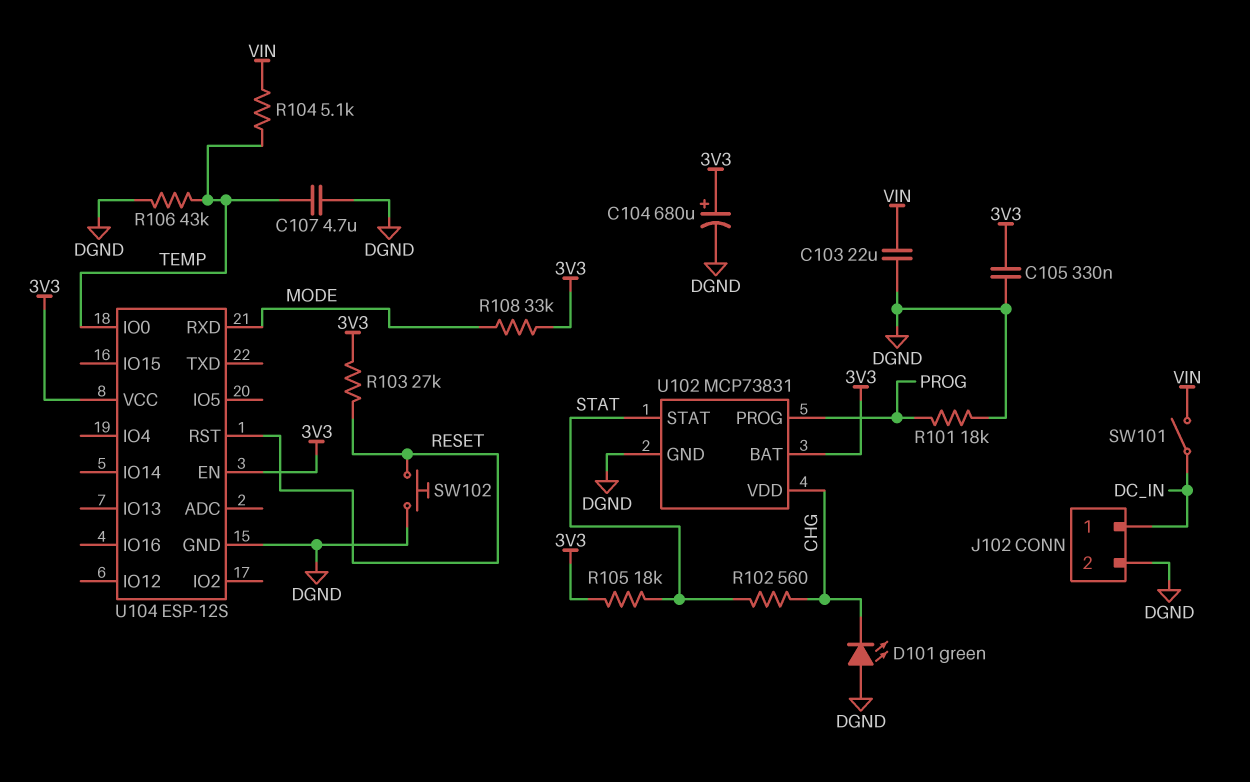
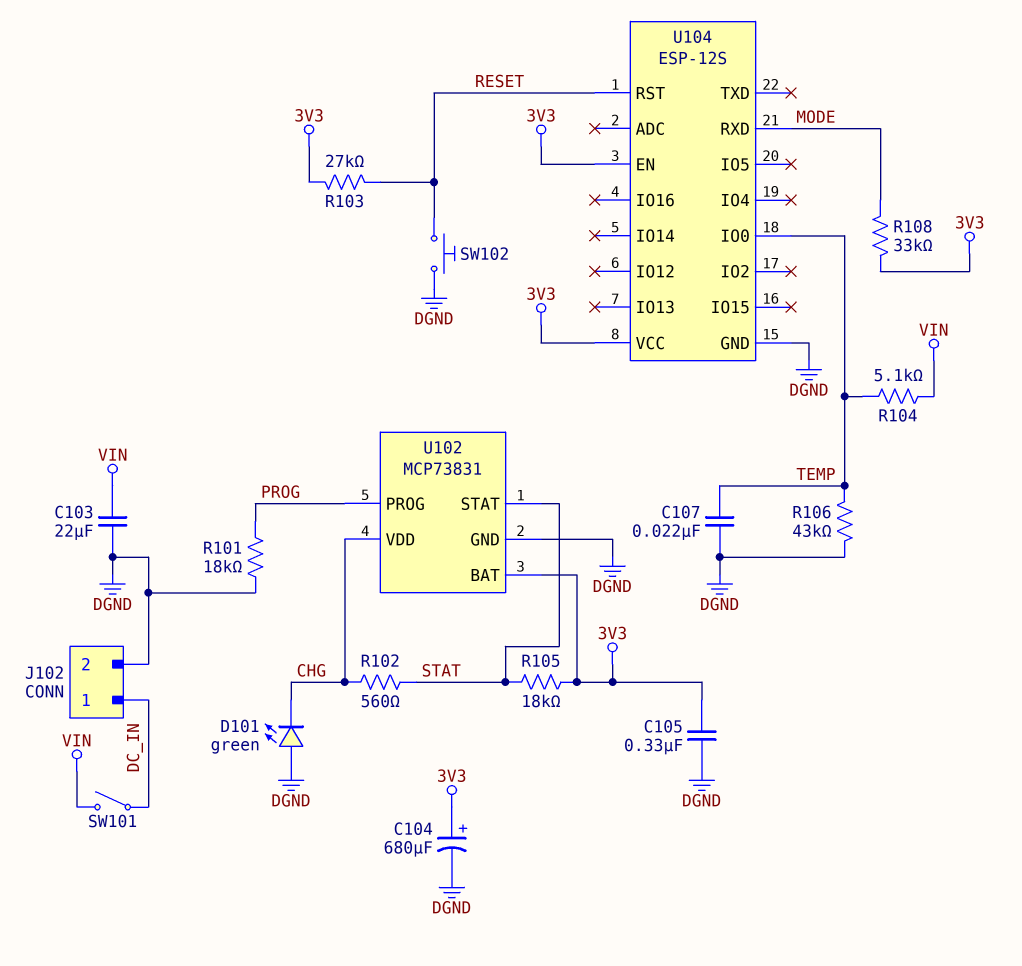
C107: 4.7uF (DGND, TEMP) -> 22nF (DGND, TEMP)

